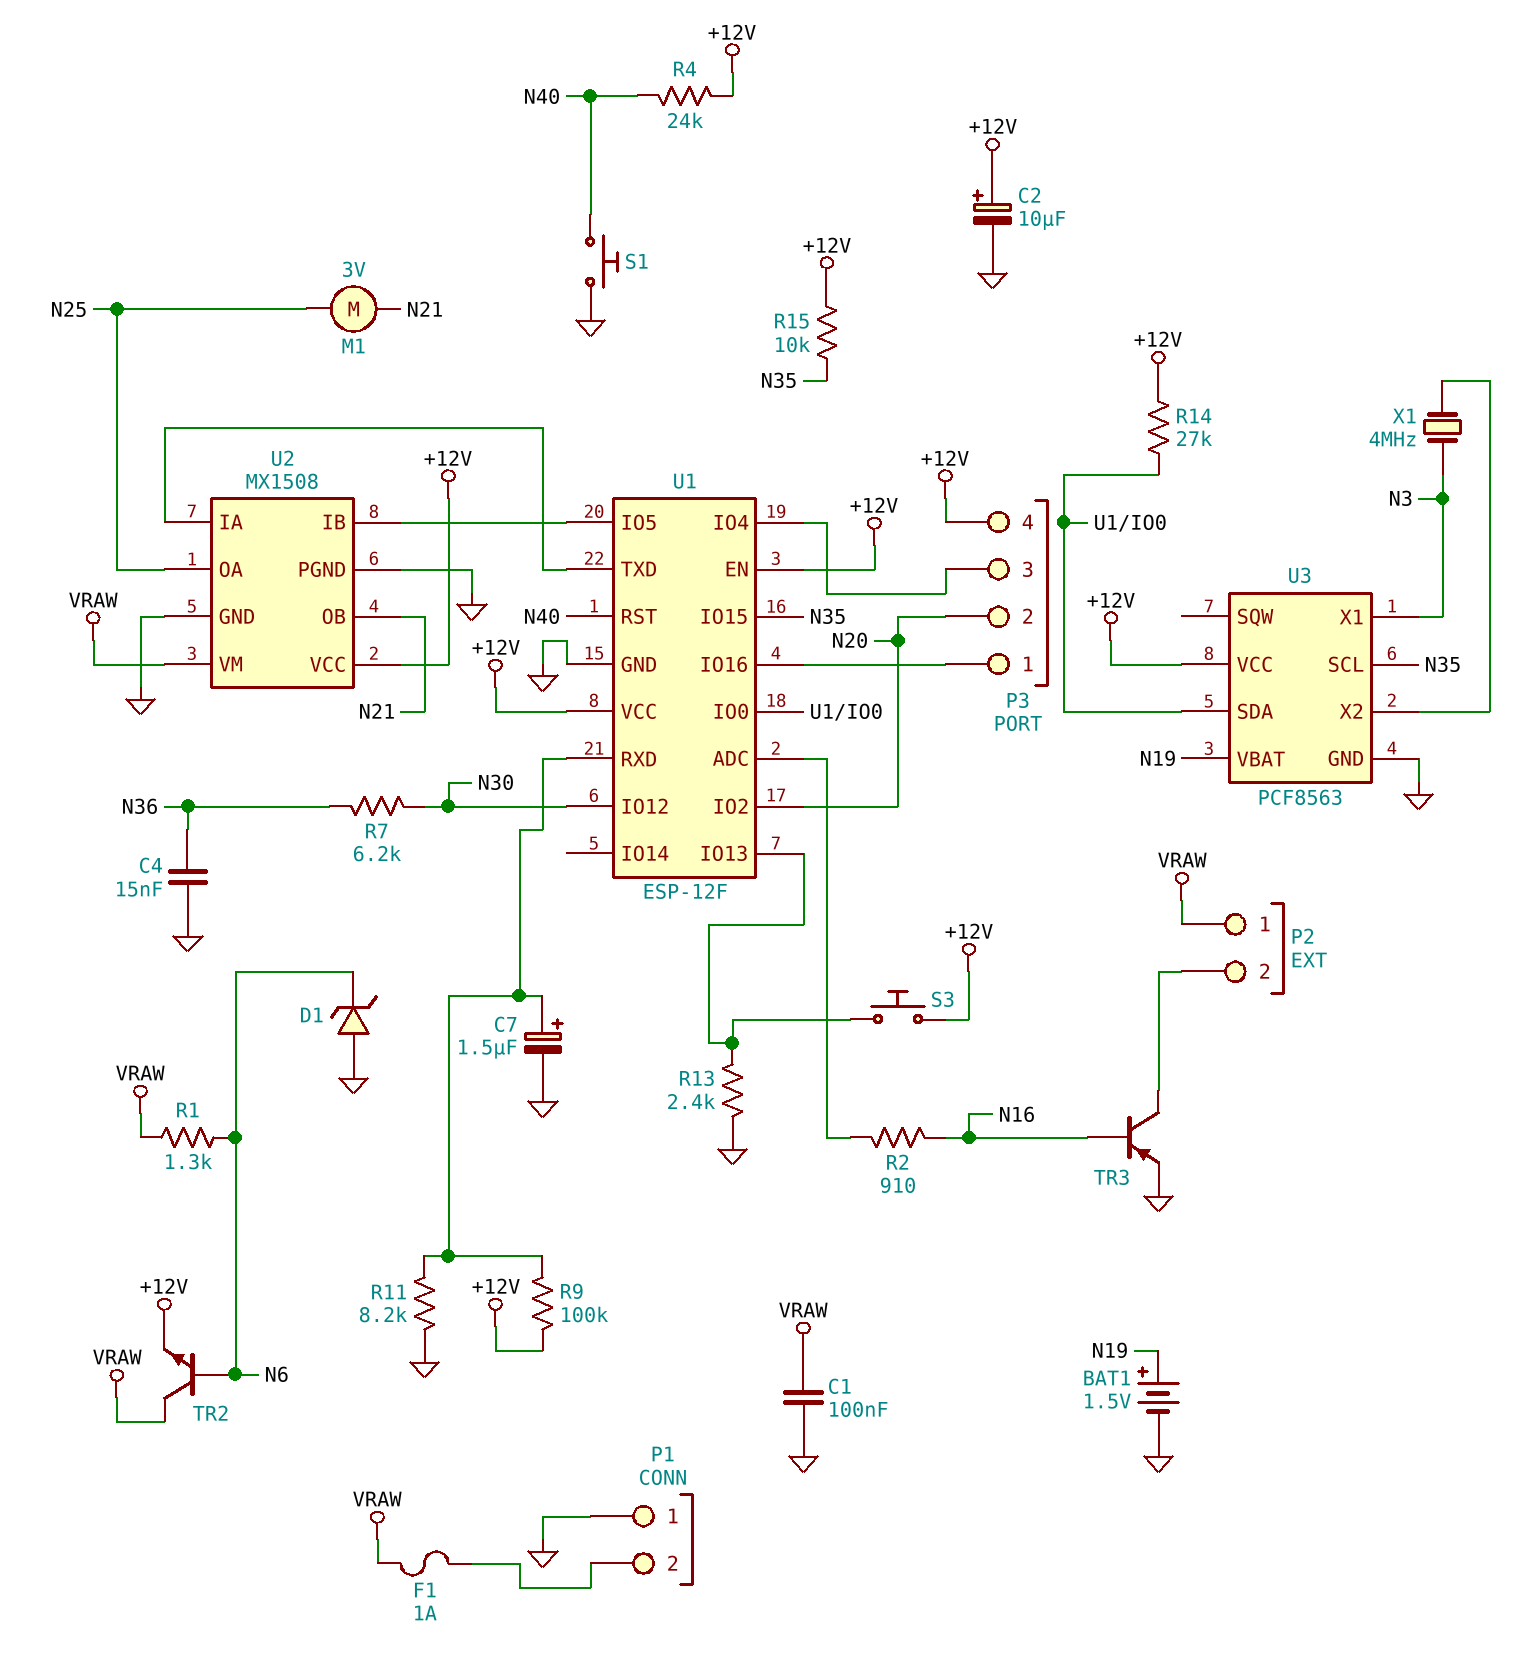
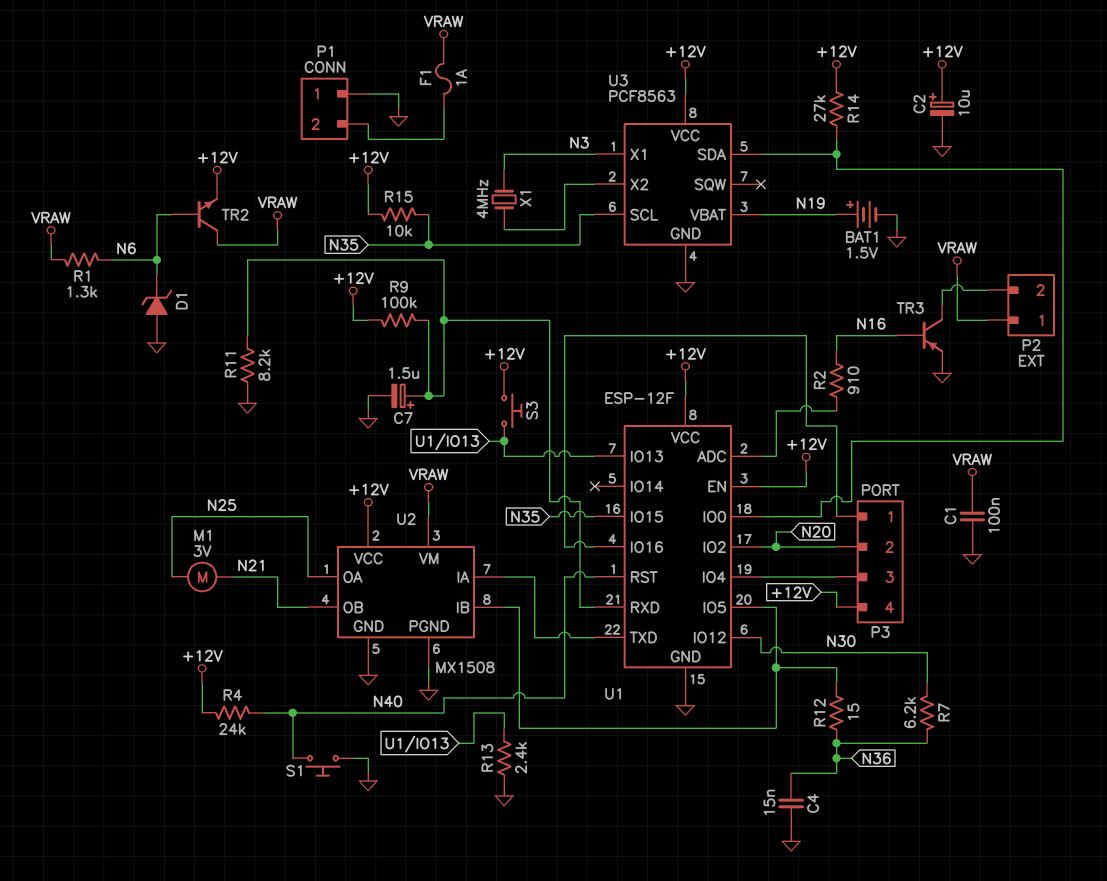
R12: none -> 15 (N36, U1/IO5)

